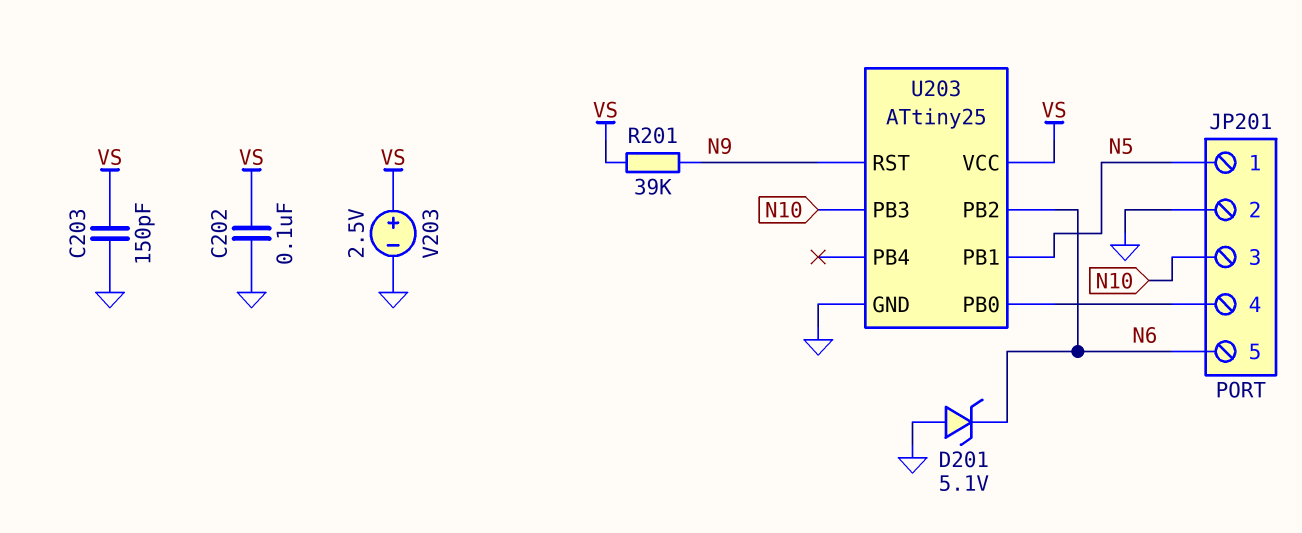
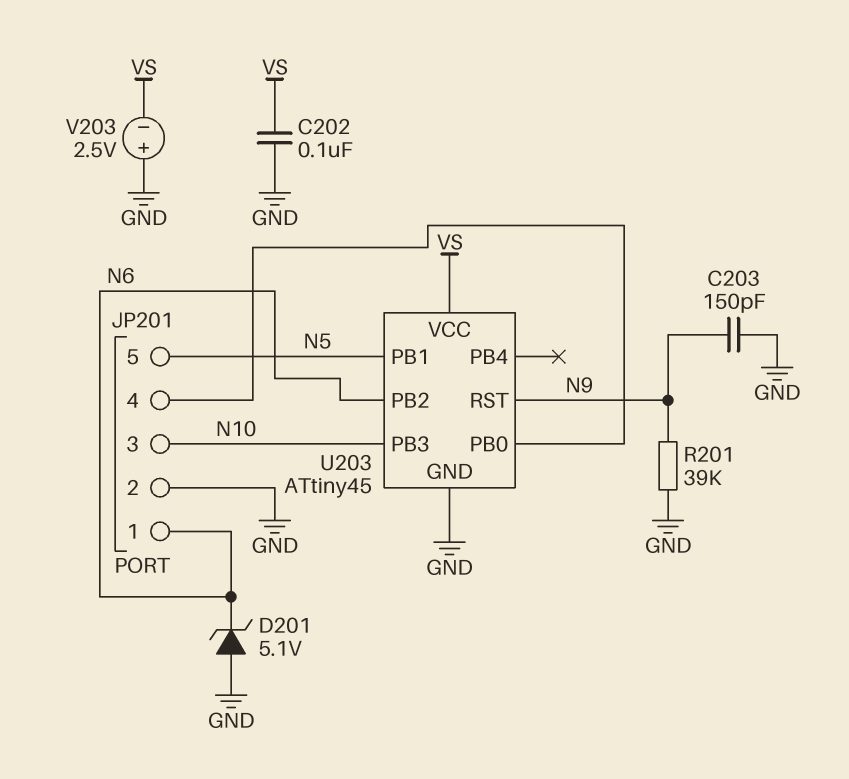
C203: 150pF (GND, VS) -> 150pF (GND, N9)
JP201 pin 1: N5 -> N6
JP201 pin 5: N6 -> N5
R201: 39k (N9, VS) -> 39k (GND, N9)
U203: ATtiny25 -> ATtiny45
V203: 2.5V (plus VS, minus GND) -> 2.5V (plus GND, minus VS)

